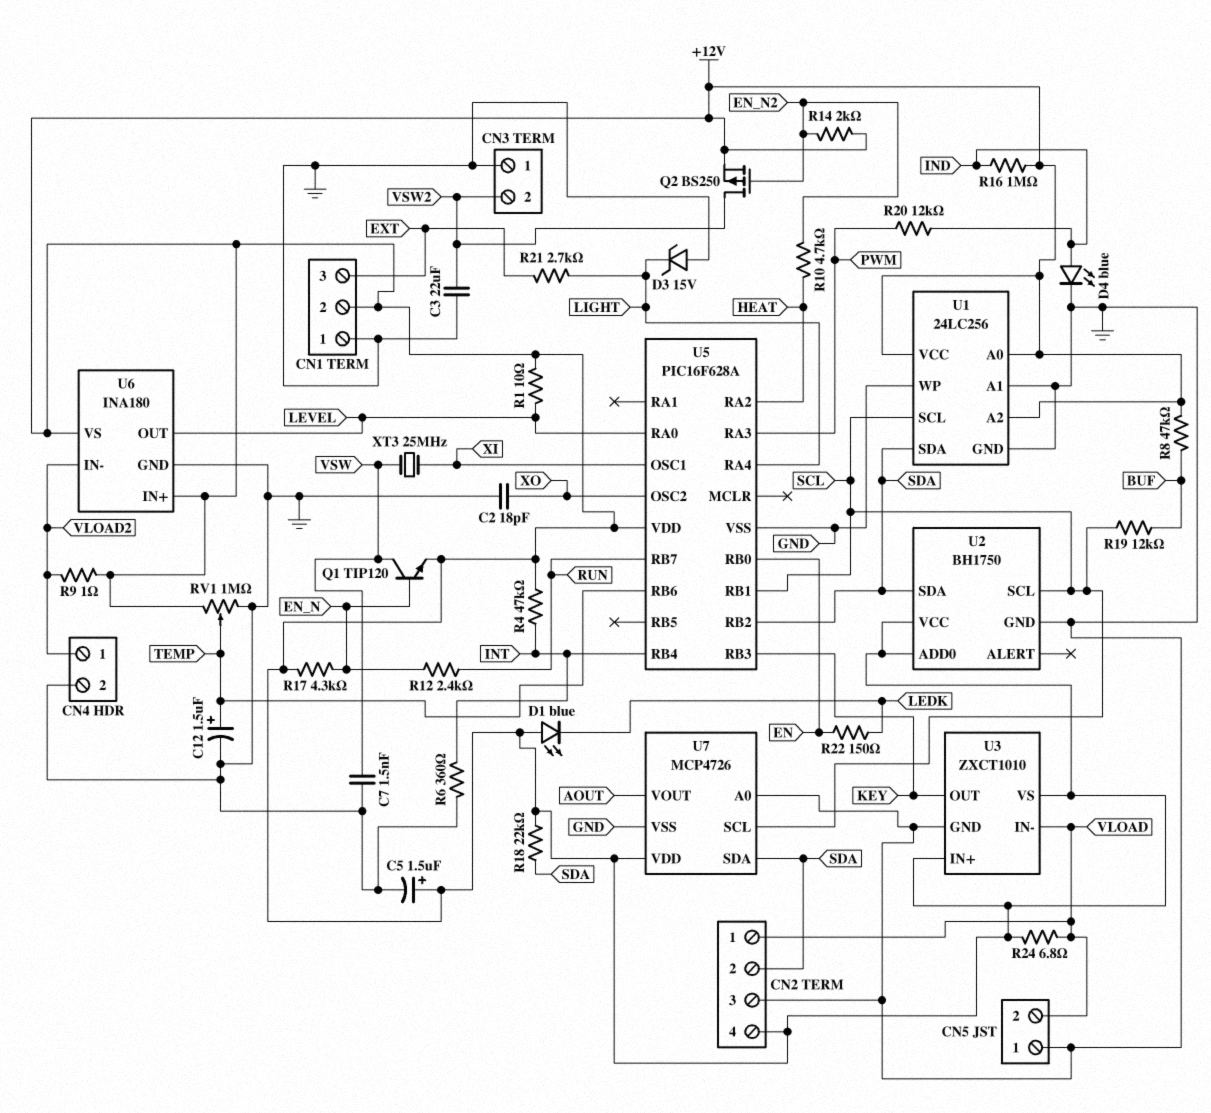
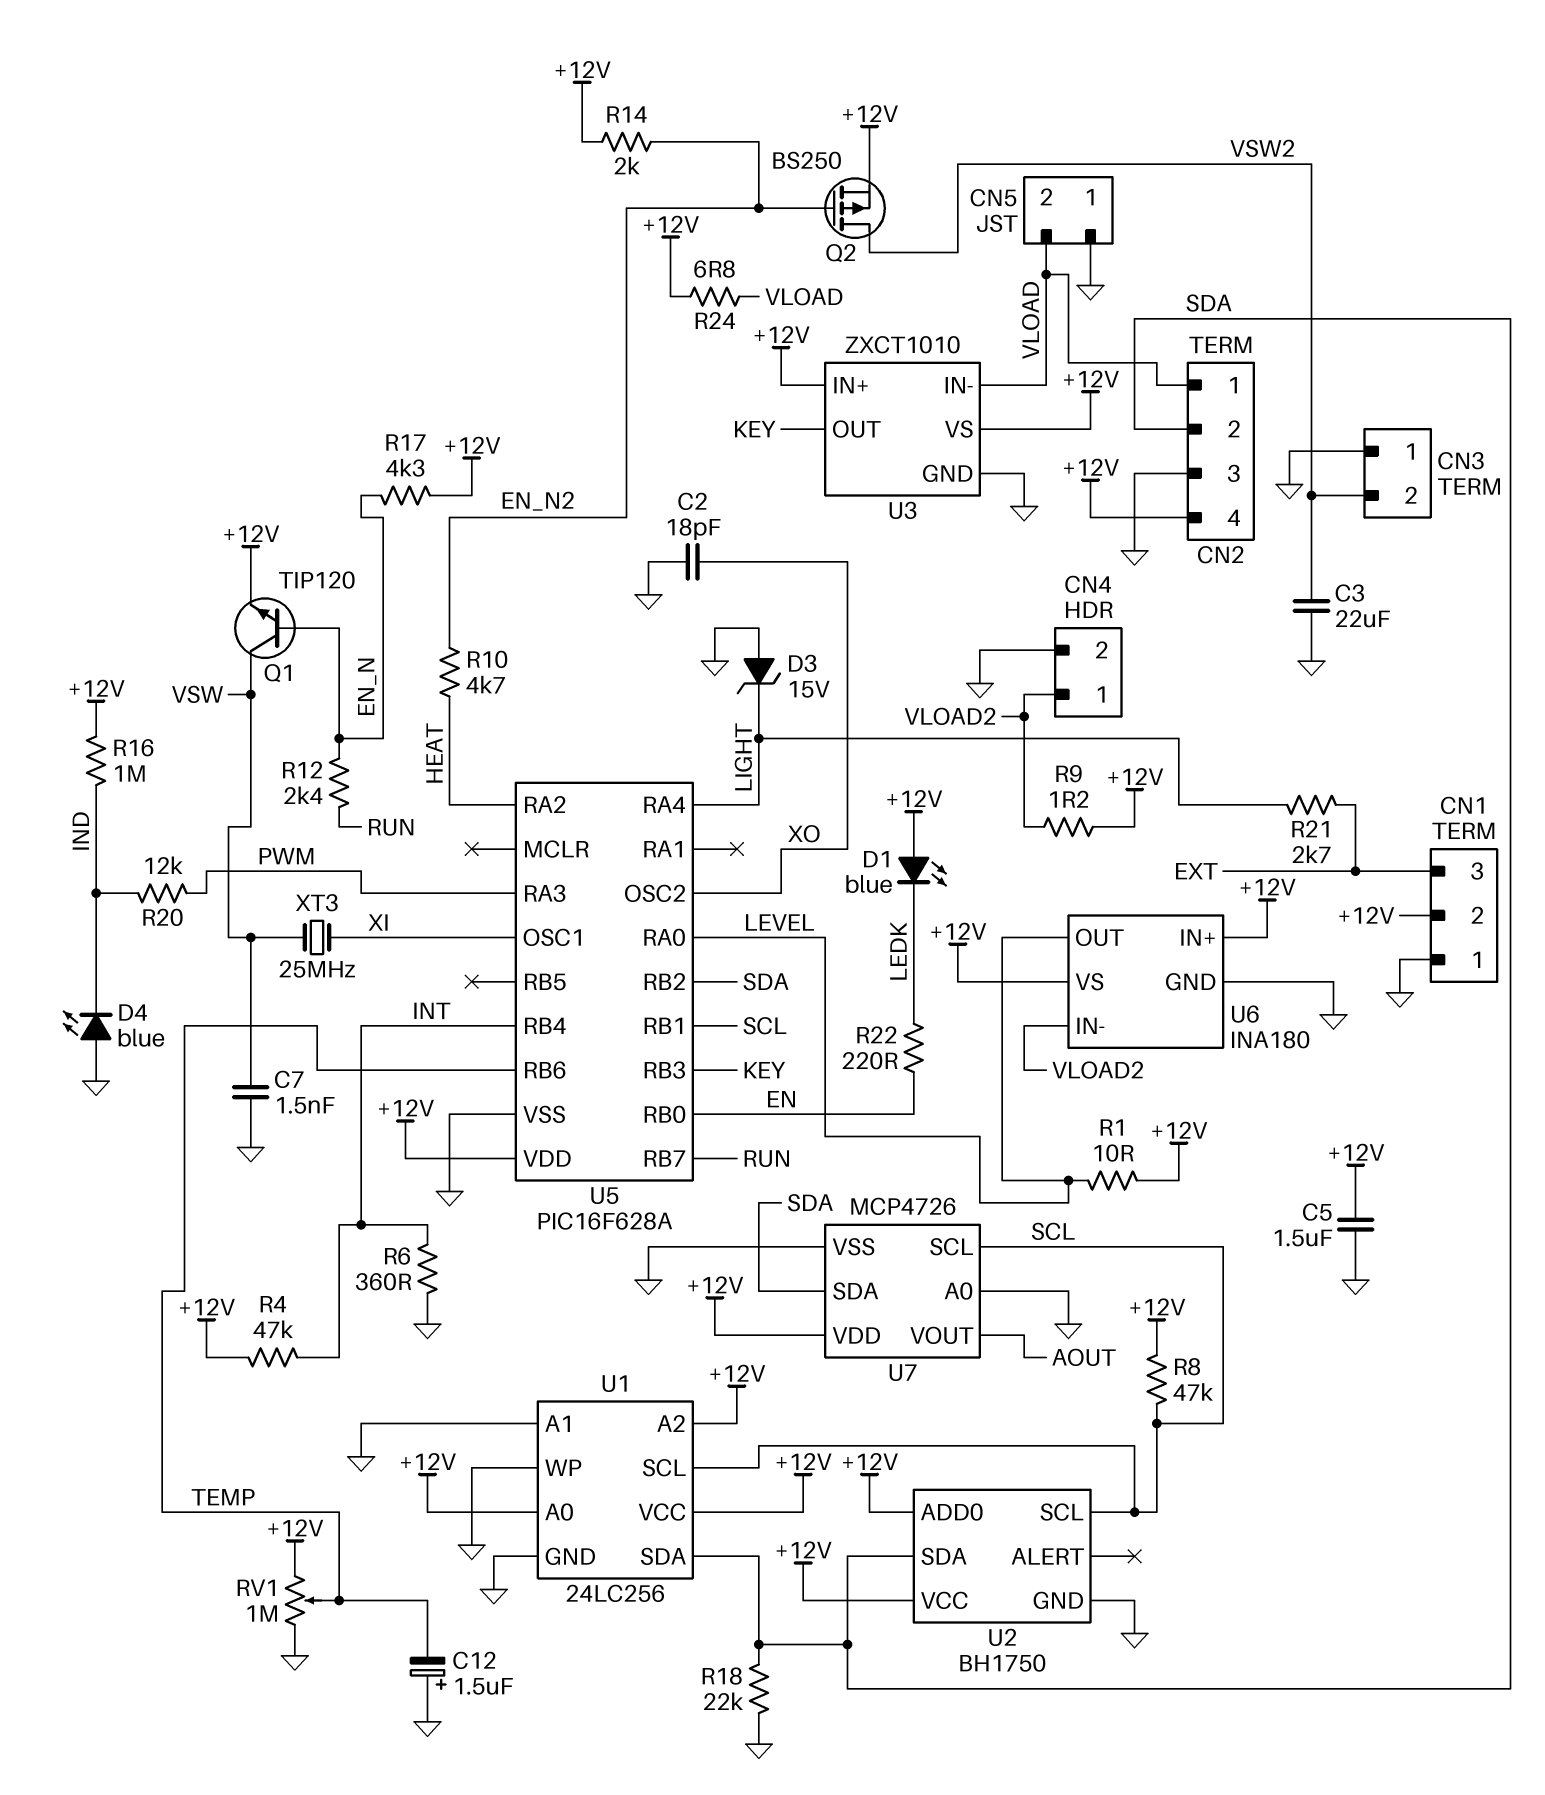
C5: 1.5uF (plus +12V, minus GND) -> 1.5uF (+12V, GND)
C12: 1.5uF (plus TEMP, minus GND) -> 1.5uF (plus GND, minus TEMP)
D4: LED blue (A IND, K GND) -> LED blue (A GND, K IND)
R8: 47k (+12V, BUF) -> 47k (+12V, SCL)
R9: 1 (+12V, VLOAD2) -> 1.2 (+12V, VLOAD2)
R18: 22k (+12V, SDA) -> 22k (GND, SDA)
R19: 12k (BUF, SCL) -> none
R22: 150 (EN, LEDK) -> 220 (EN, LEDK)

